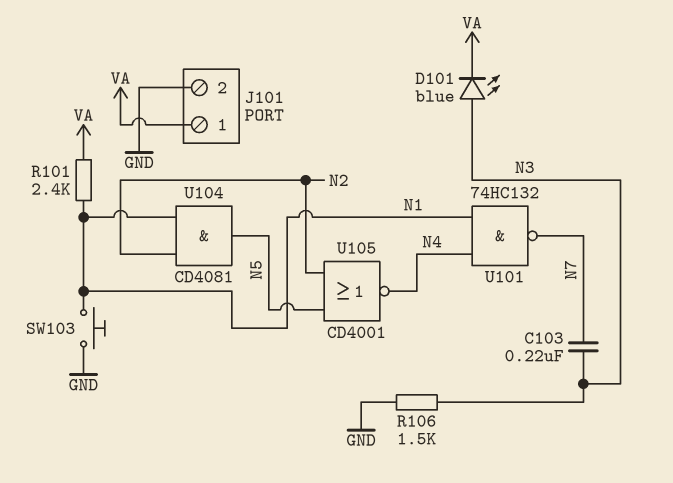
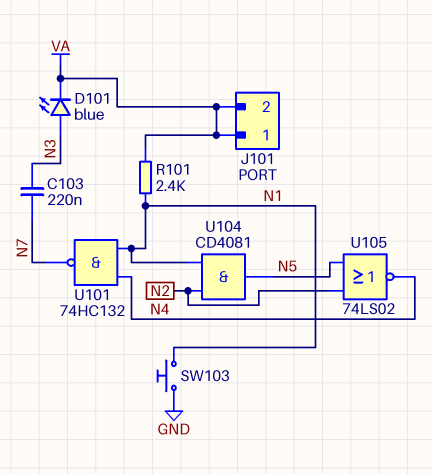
J101 pin 2: GND -> VA
R106: 1.5k (GND, N3) -> none
U105: NOR CD4001 (in N2, in N5, out N4) -> NOR 74LS02 (in N2, in N5, out N4)

